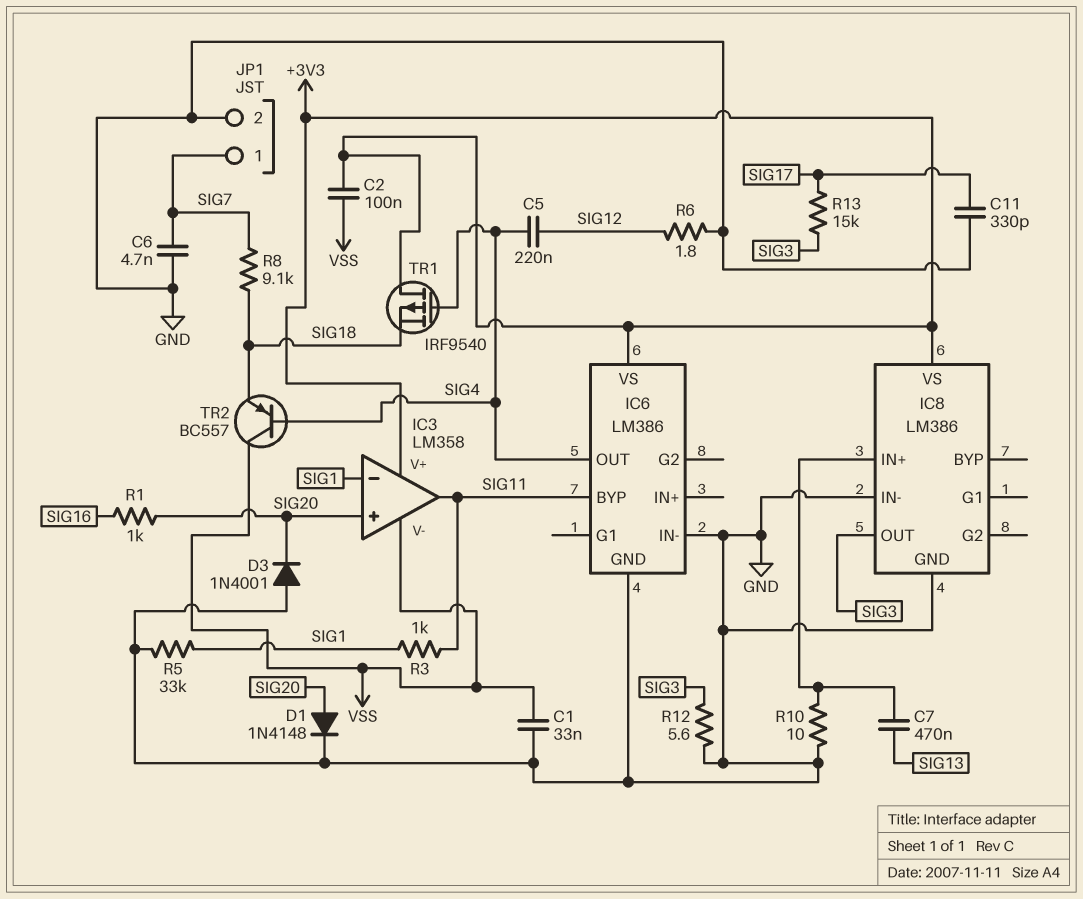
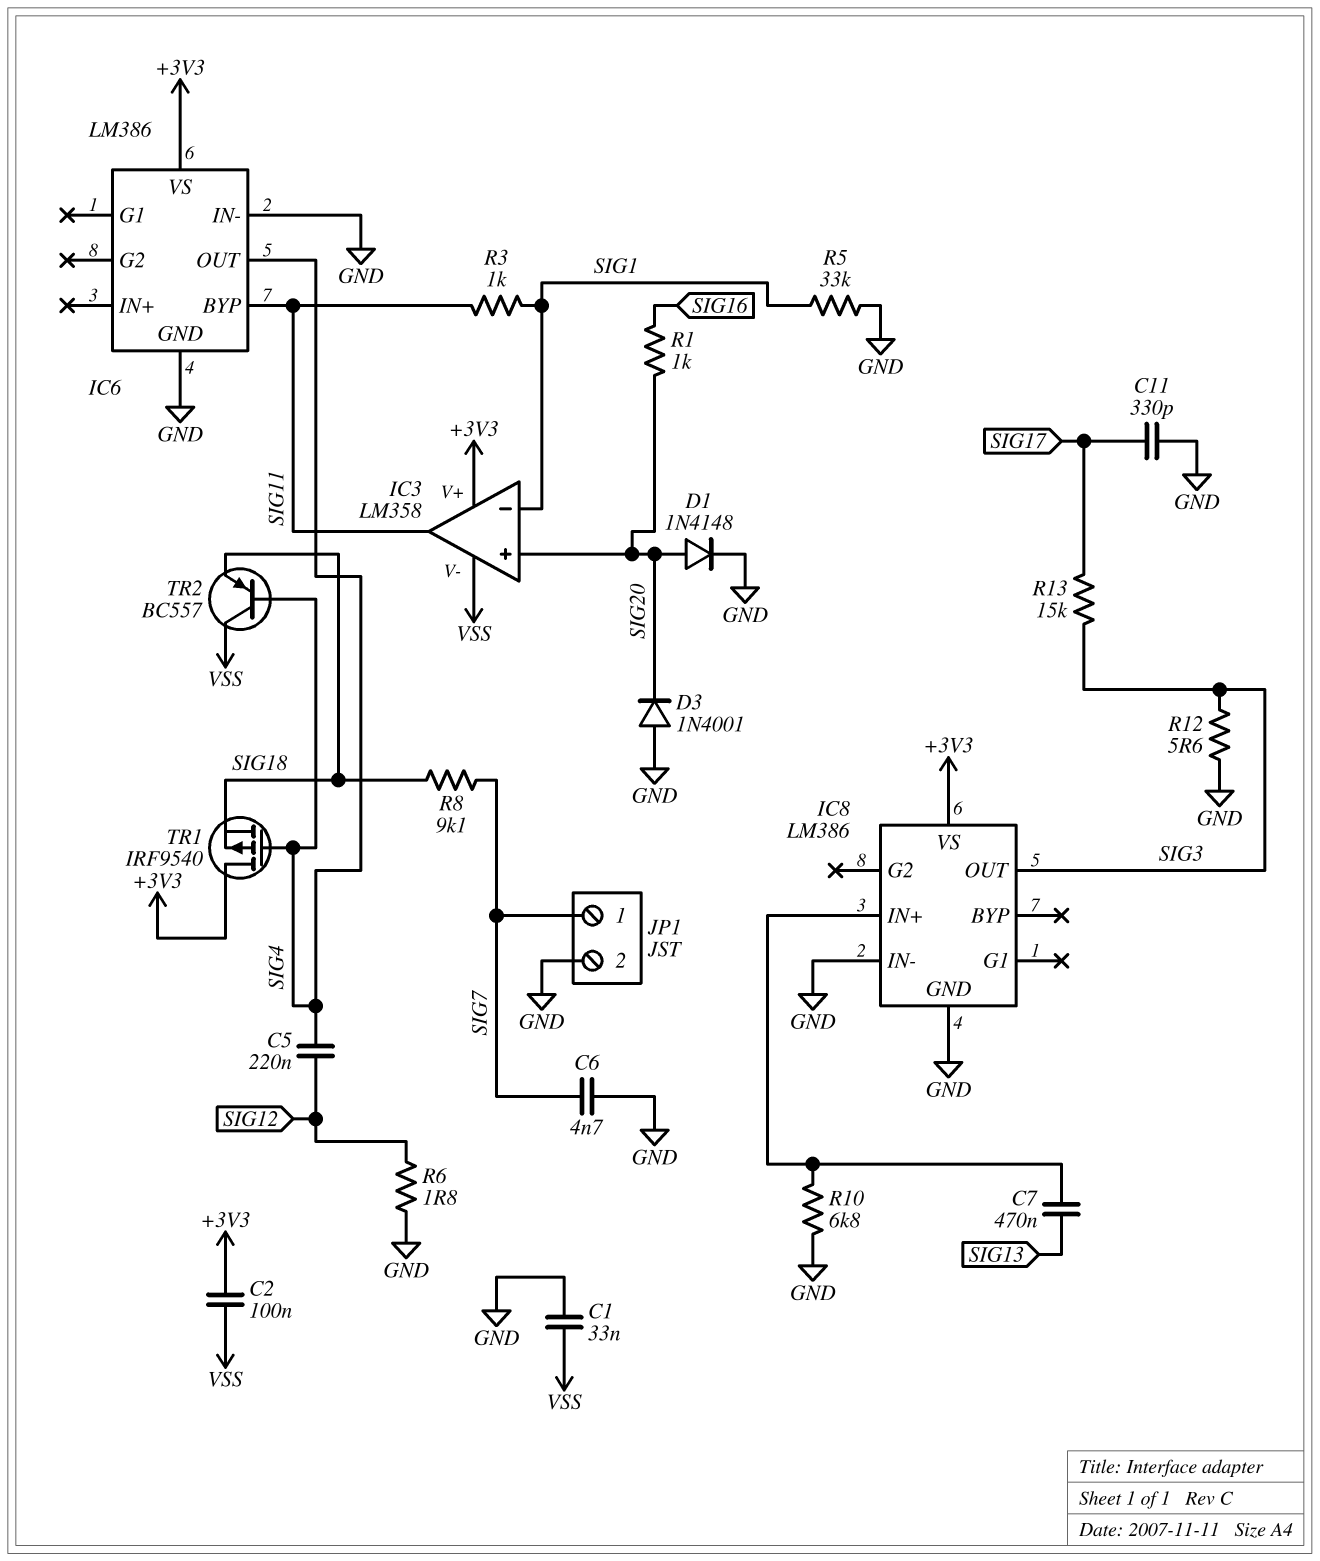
R10: 10 (GND, IC8/IN+) -> 6.8k (GND, IC8/IN+)

